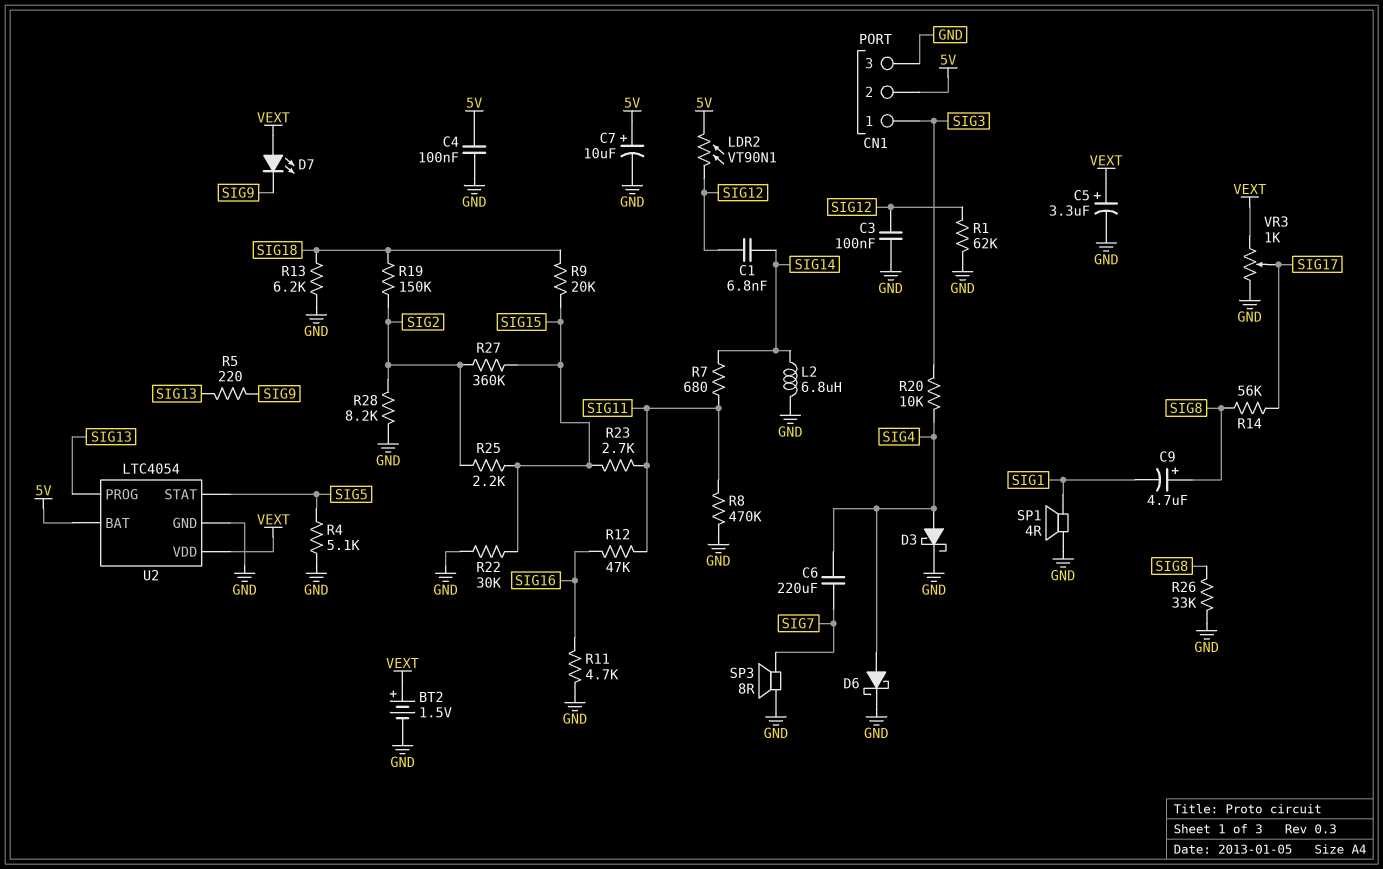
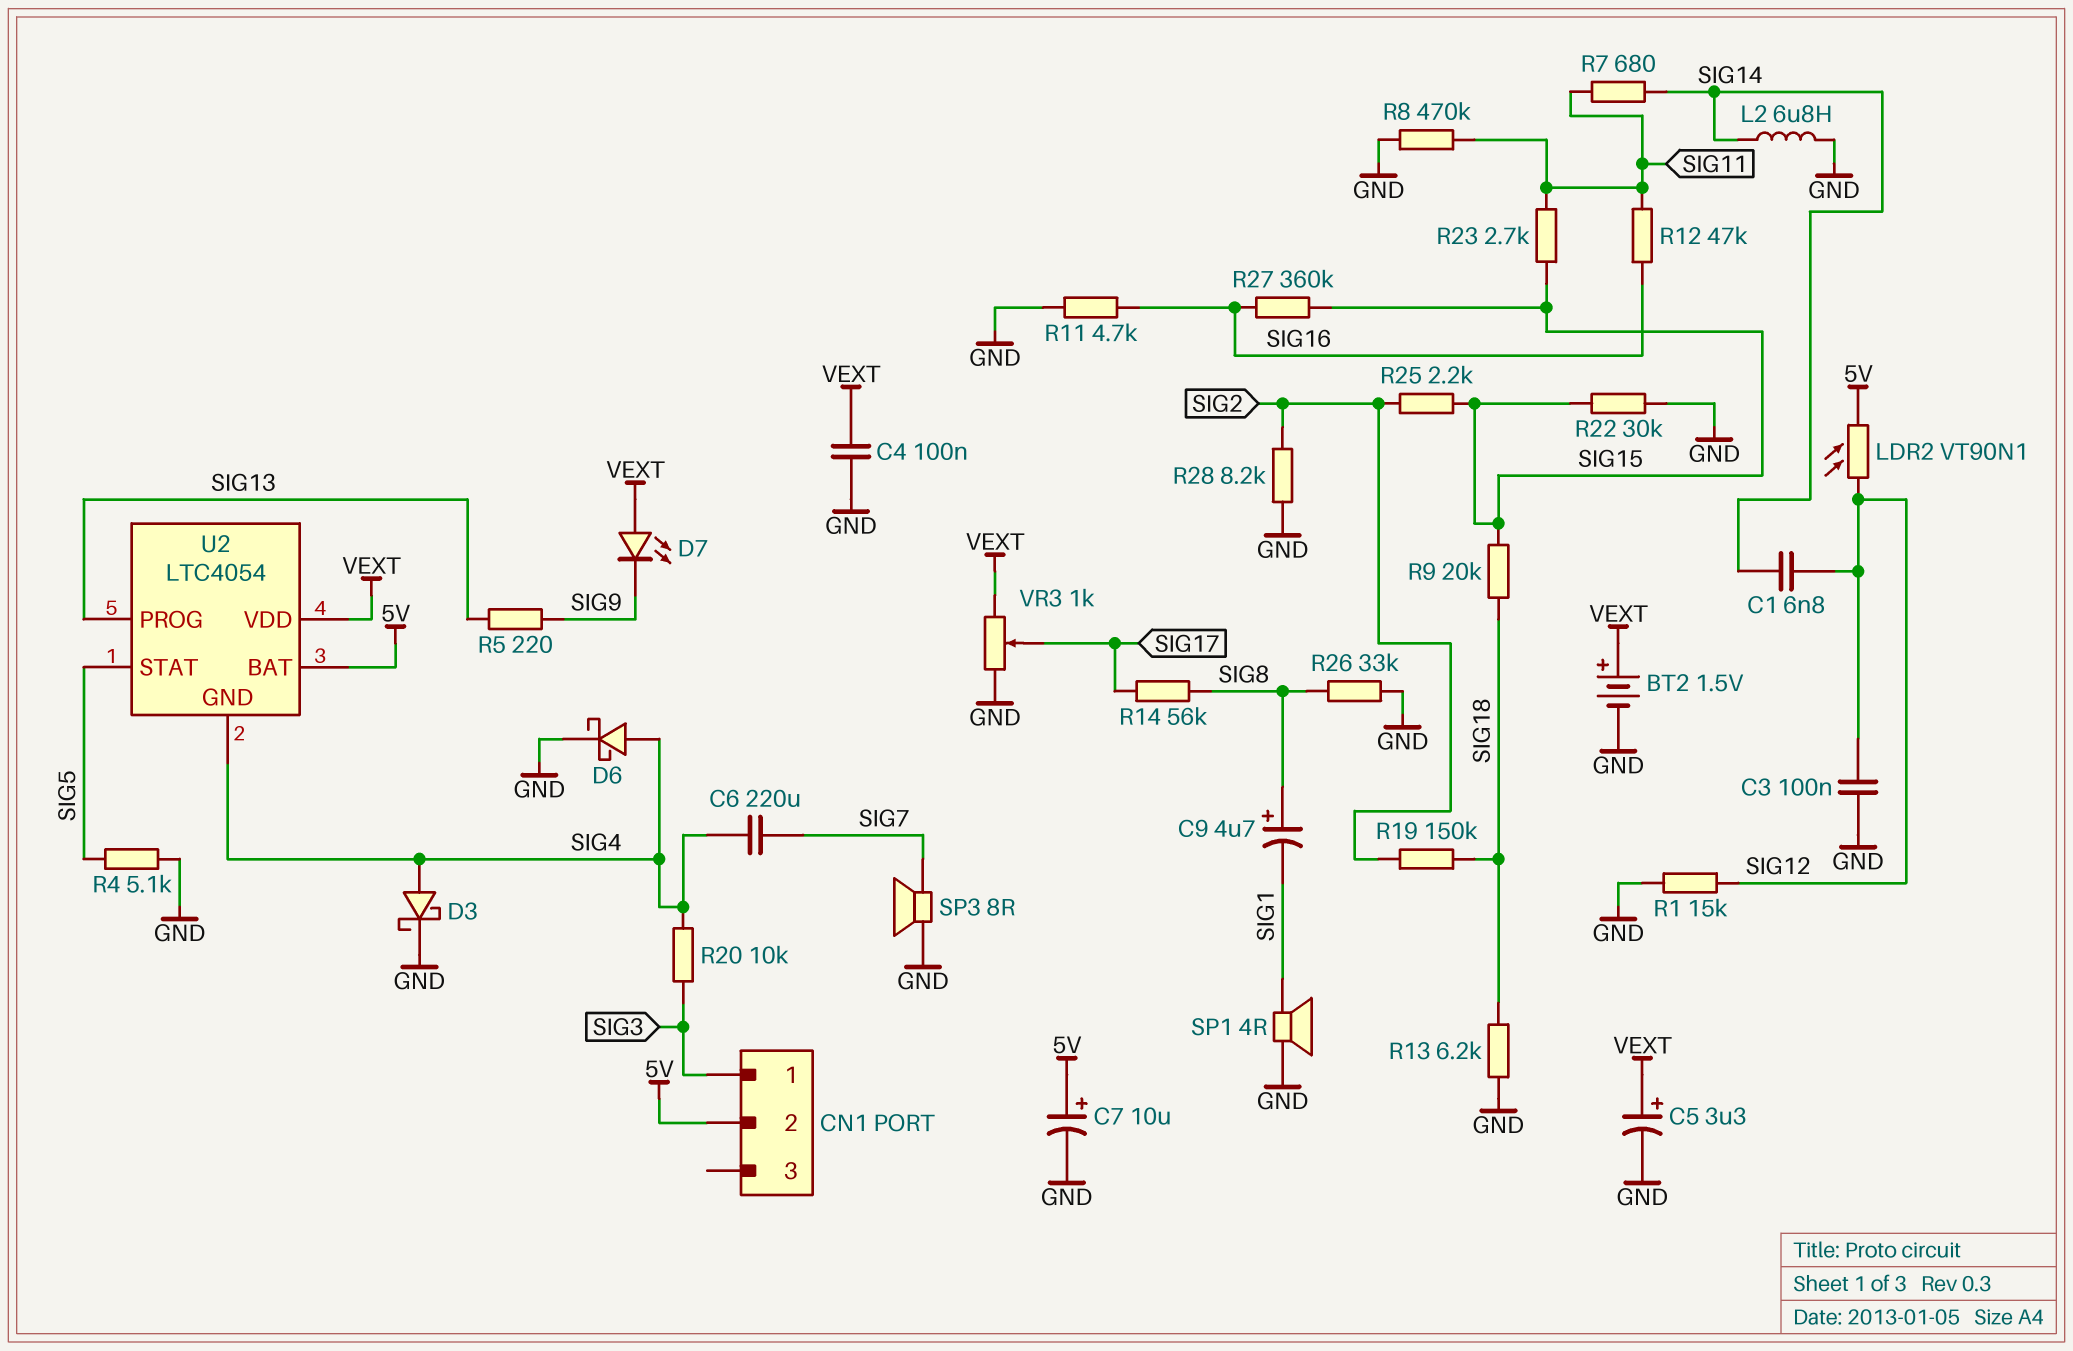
C4: 100nF (5V, GND) -> 100nF (GND, VEXT)
CN1 pin 3: GND -> none
R1: 62k (GND, SIG12) -> 15k (GND, SIG12)
R27: 360k (SIG2, SIG15) -> 360k (SIG15, SIG16)
U2 pin GND: GND -> SIG4

